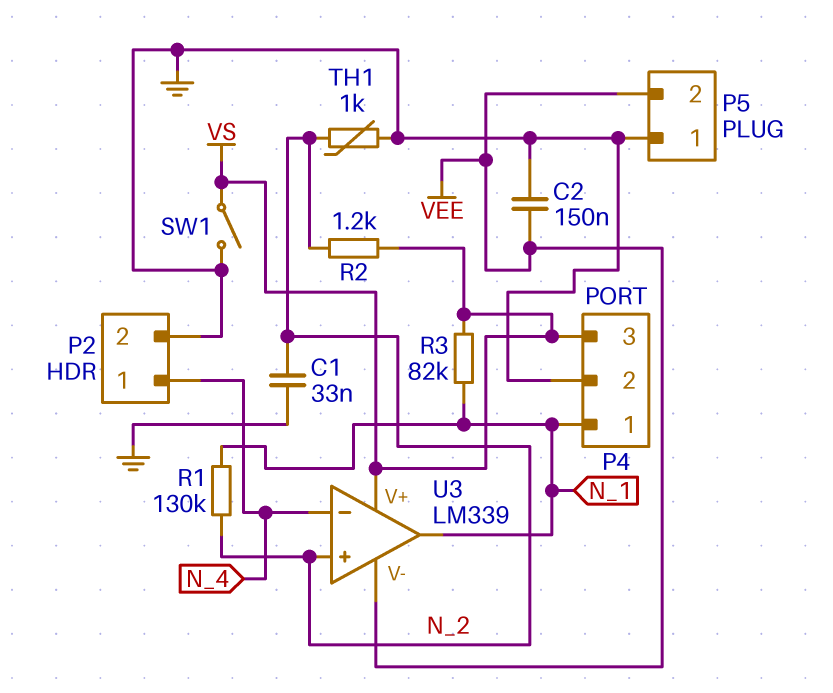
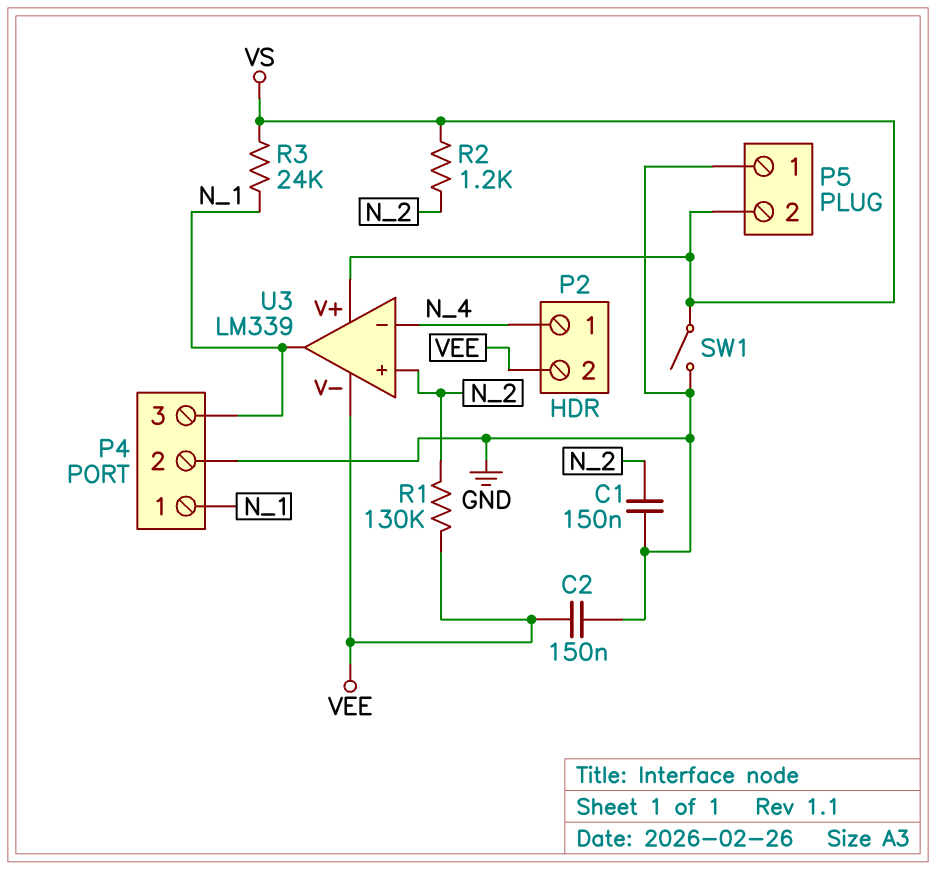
C1: 33nF (GND, N_2) -> 150nF (GND, N_2)
P2 pin 2: GND -> VEE
P4 pin 3: VS -> N_1
P5 pin 2: VEE -> VS
R1: 130k (N_1, N_2) -> 130k (N_2, VEE)
R3: 82k (N_1, VS) -> 24k (N_1, VS)
TH1: 1k (GND, N_2) -> none

